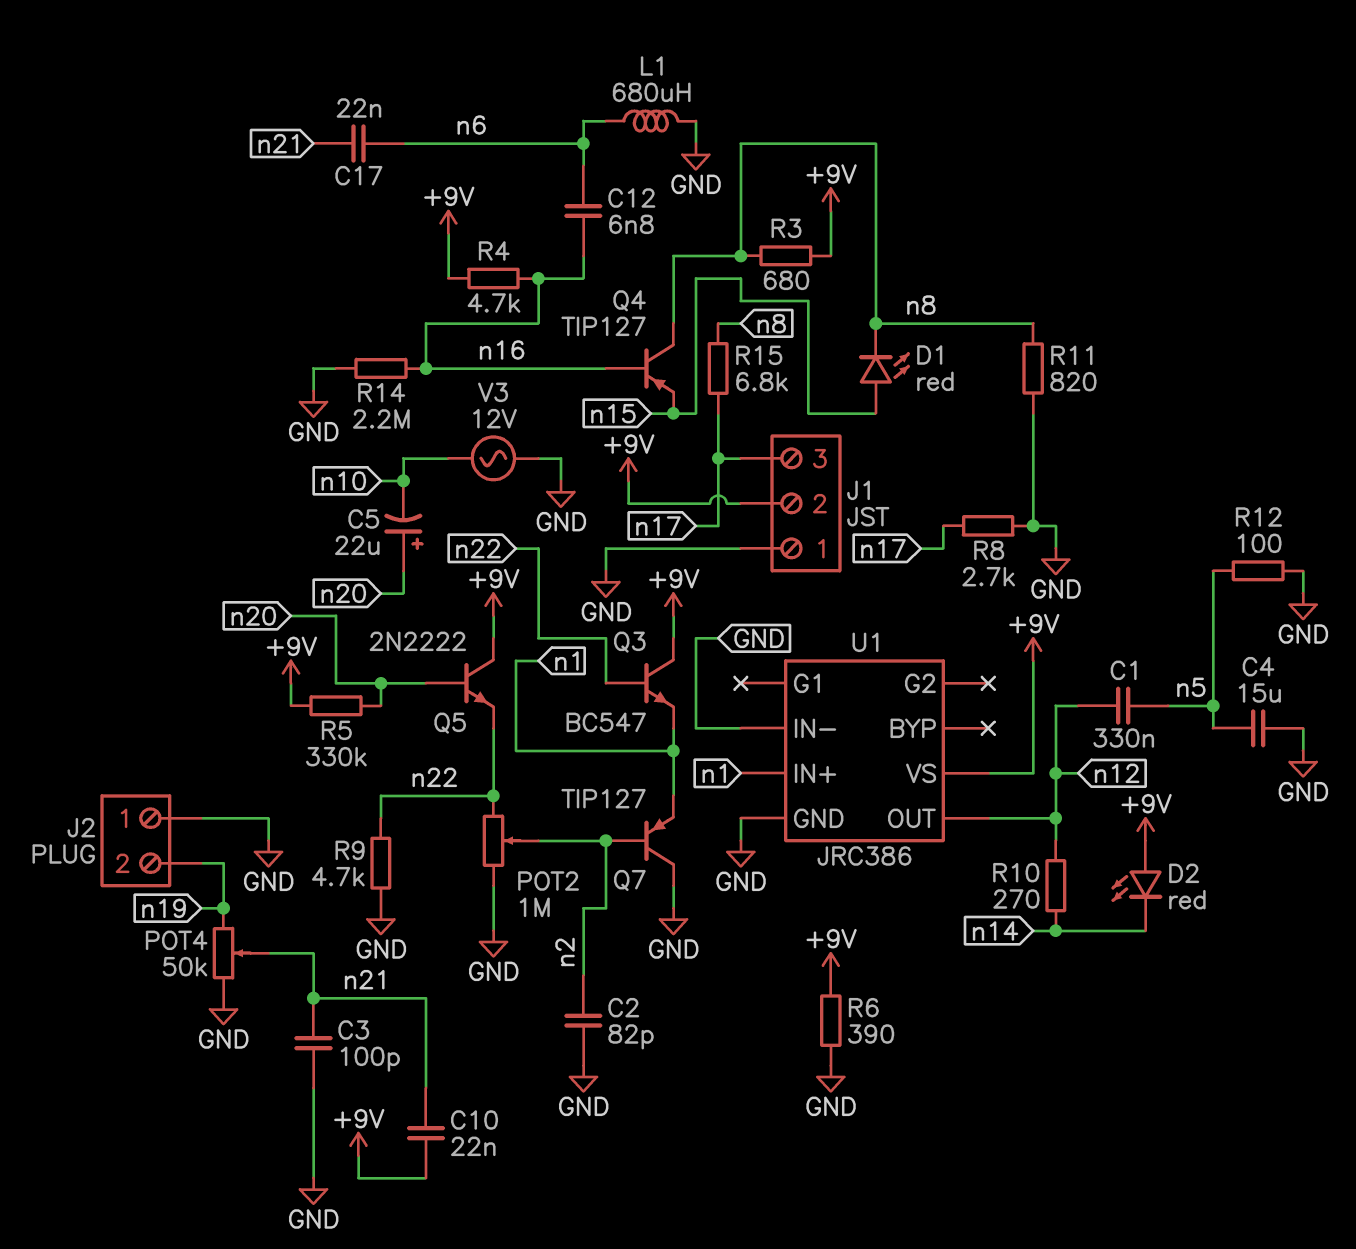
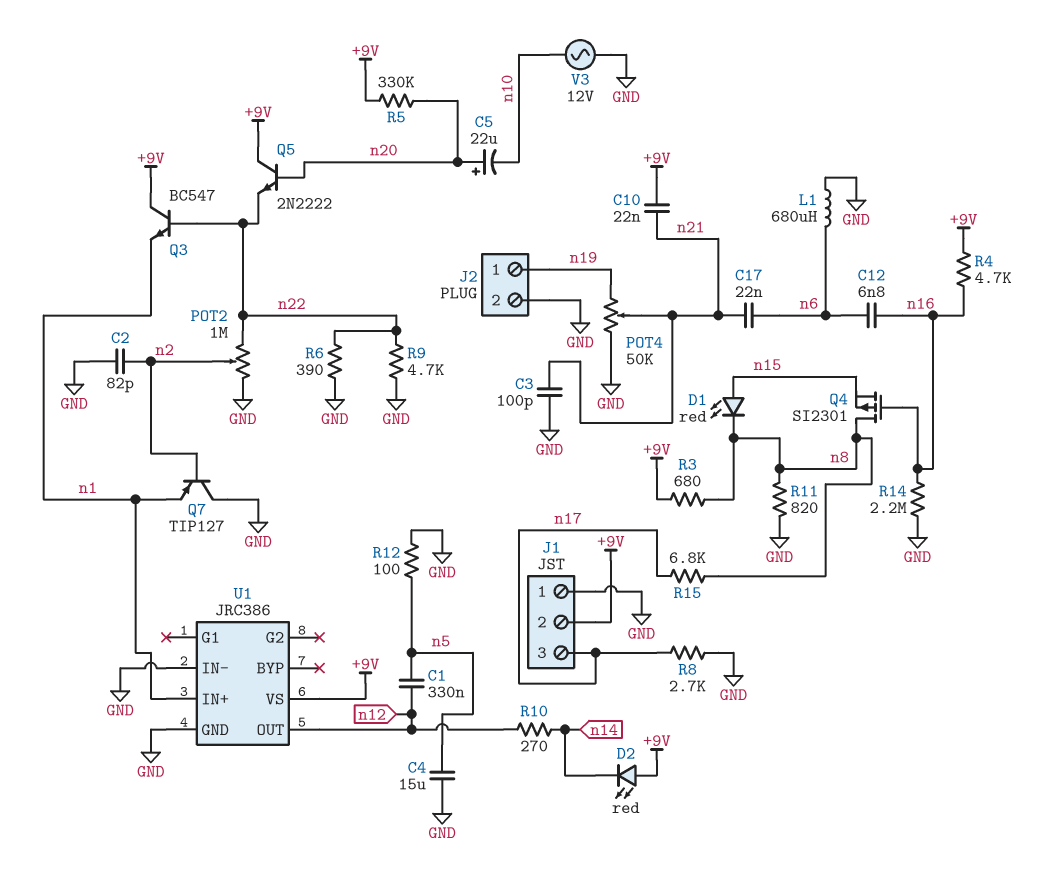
J2 pin 1: GND -> n19
J2 pin 2: n19 -> GND
Q4: PNP TIP127 (B n16, C n8, E n15) -> PMOS SI2301 (G n16, D n8, S n15)
R6: 390 (+9V, GND) -> 390 (GND, n22)

